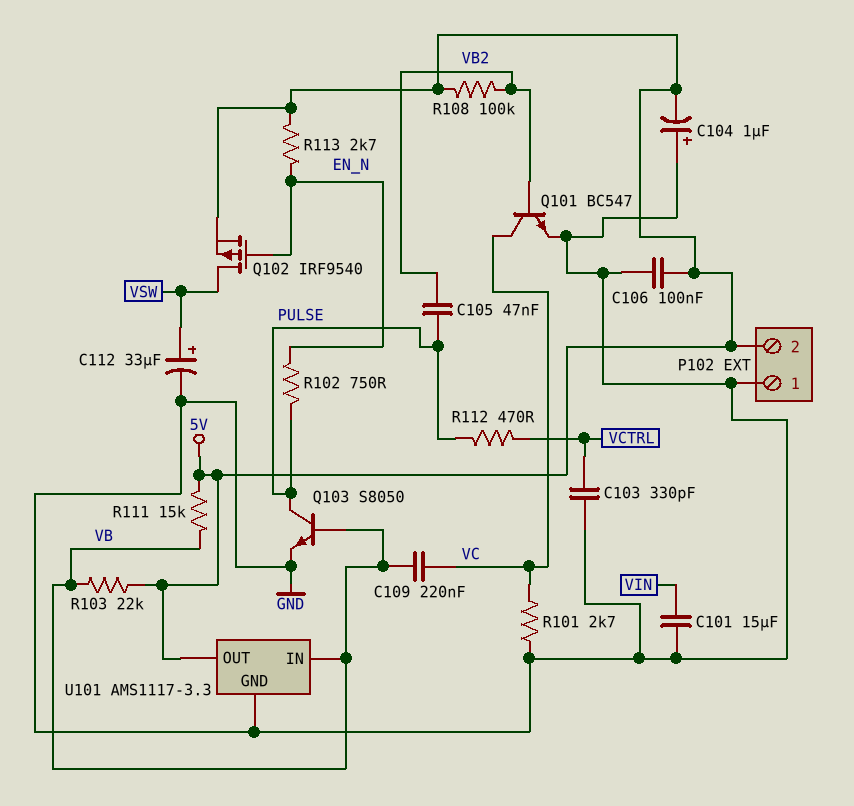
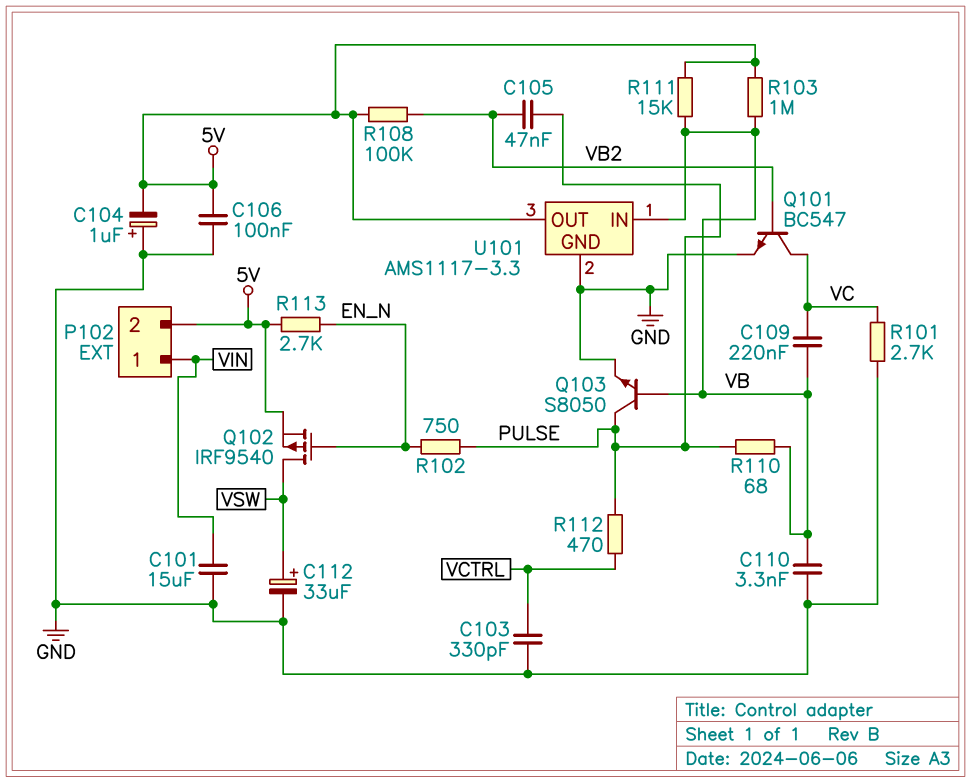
C110: none -> 3.3nF (GND, VB)
P102 pin 1: GND -> VIN
R103: 22k (5V, VB) -> 1M (5V, VB)
R110: none -> 68 (PULSE, VB)

